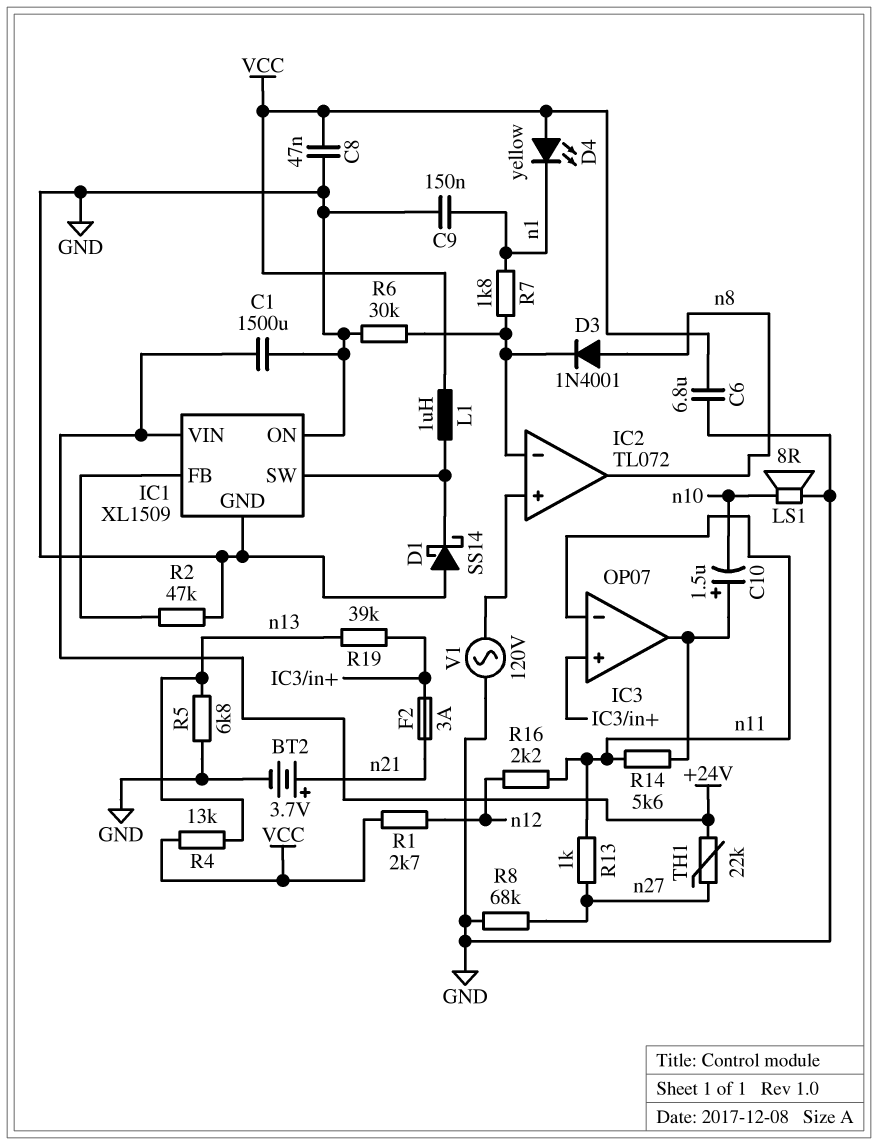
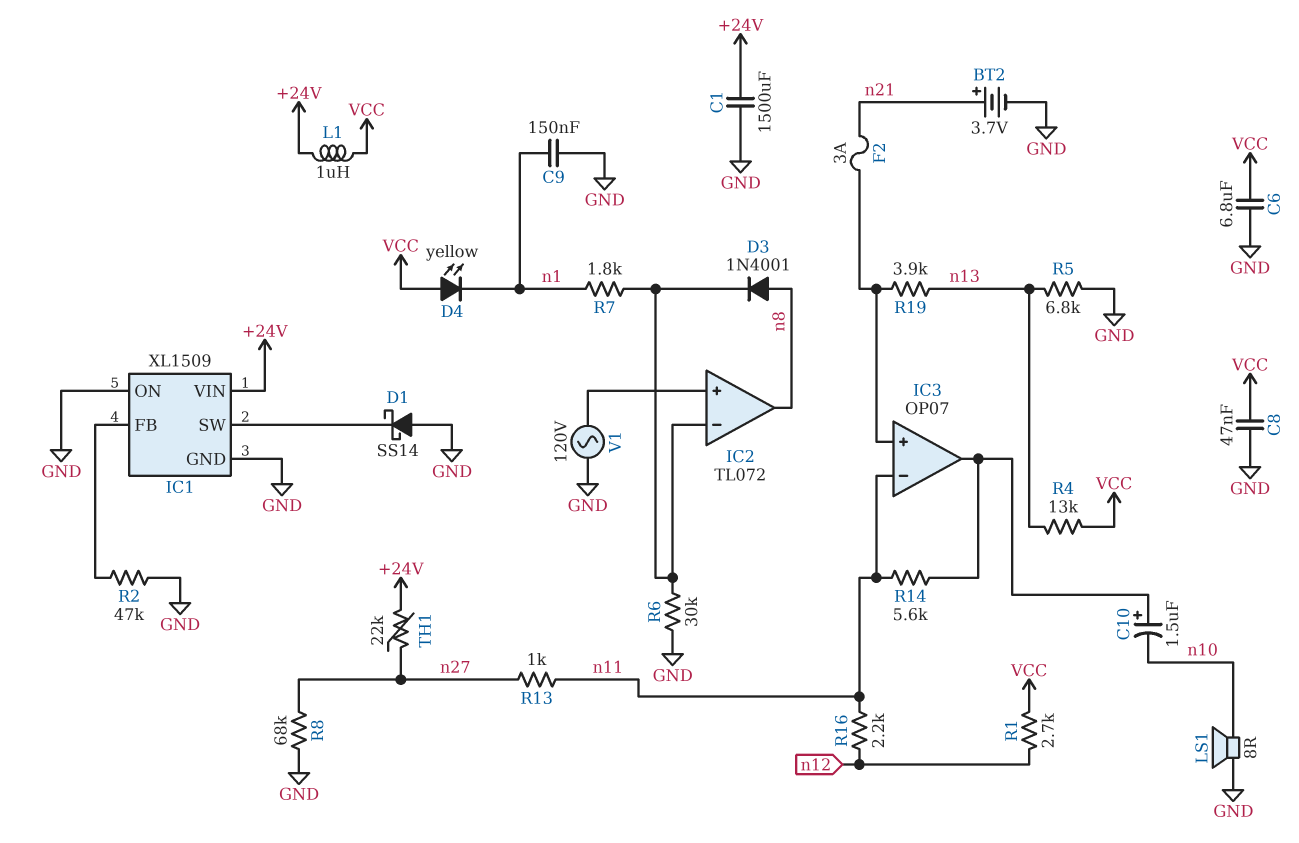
L1: 1uH (IC1/SW, VCC) -> 1uH (+24V, VCC)
R19: 39k (IC3/in+, n13) -> 3.9k (IC3/in+, n13)

